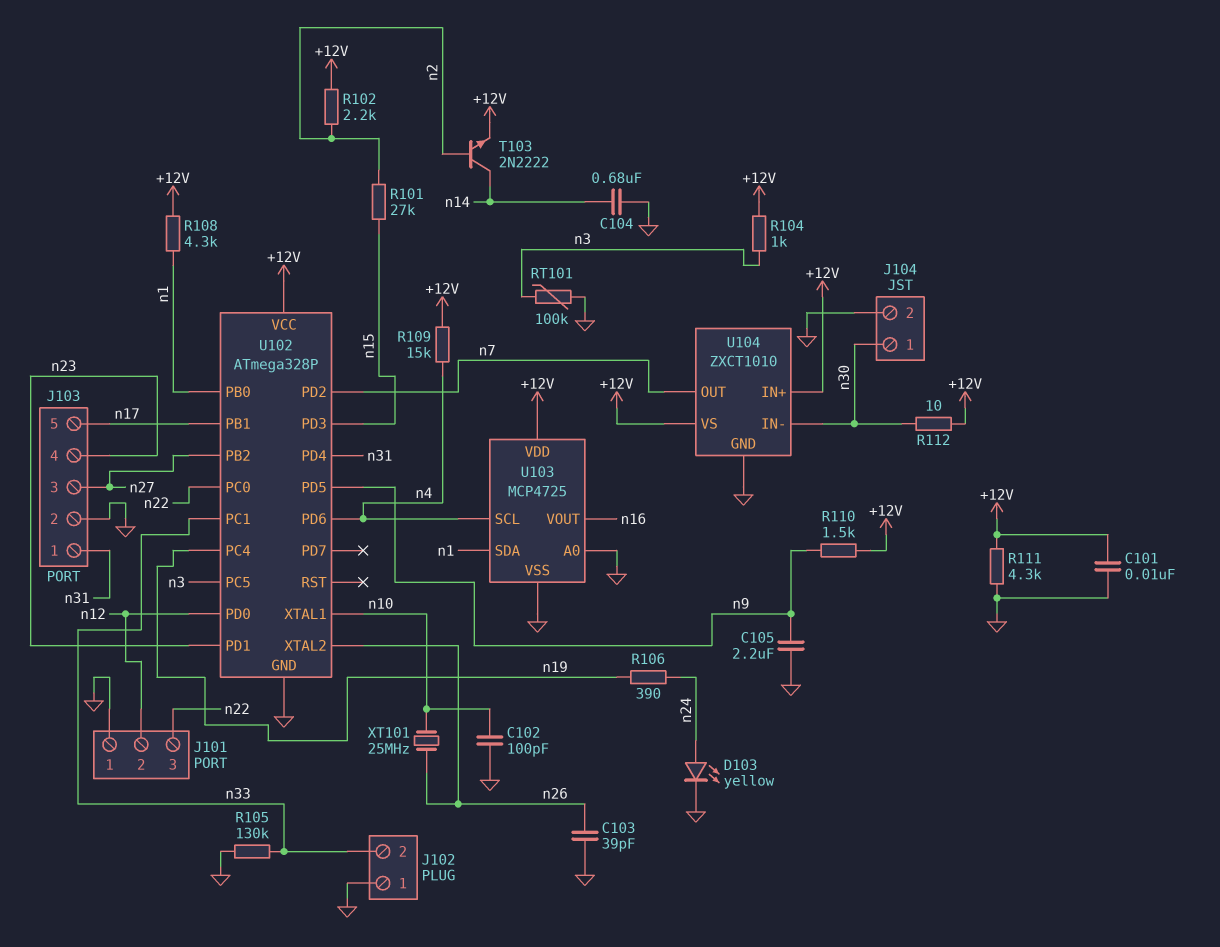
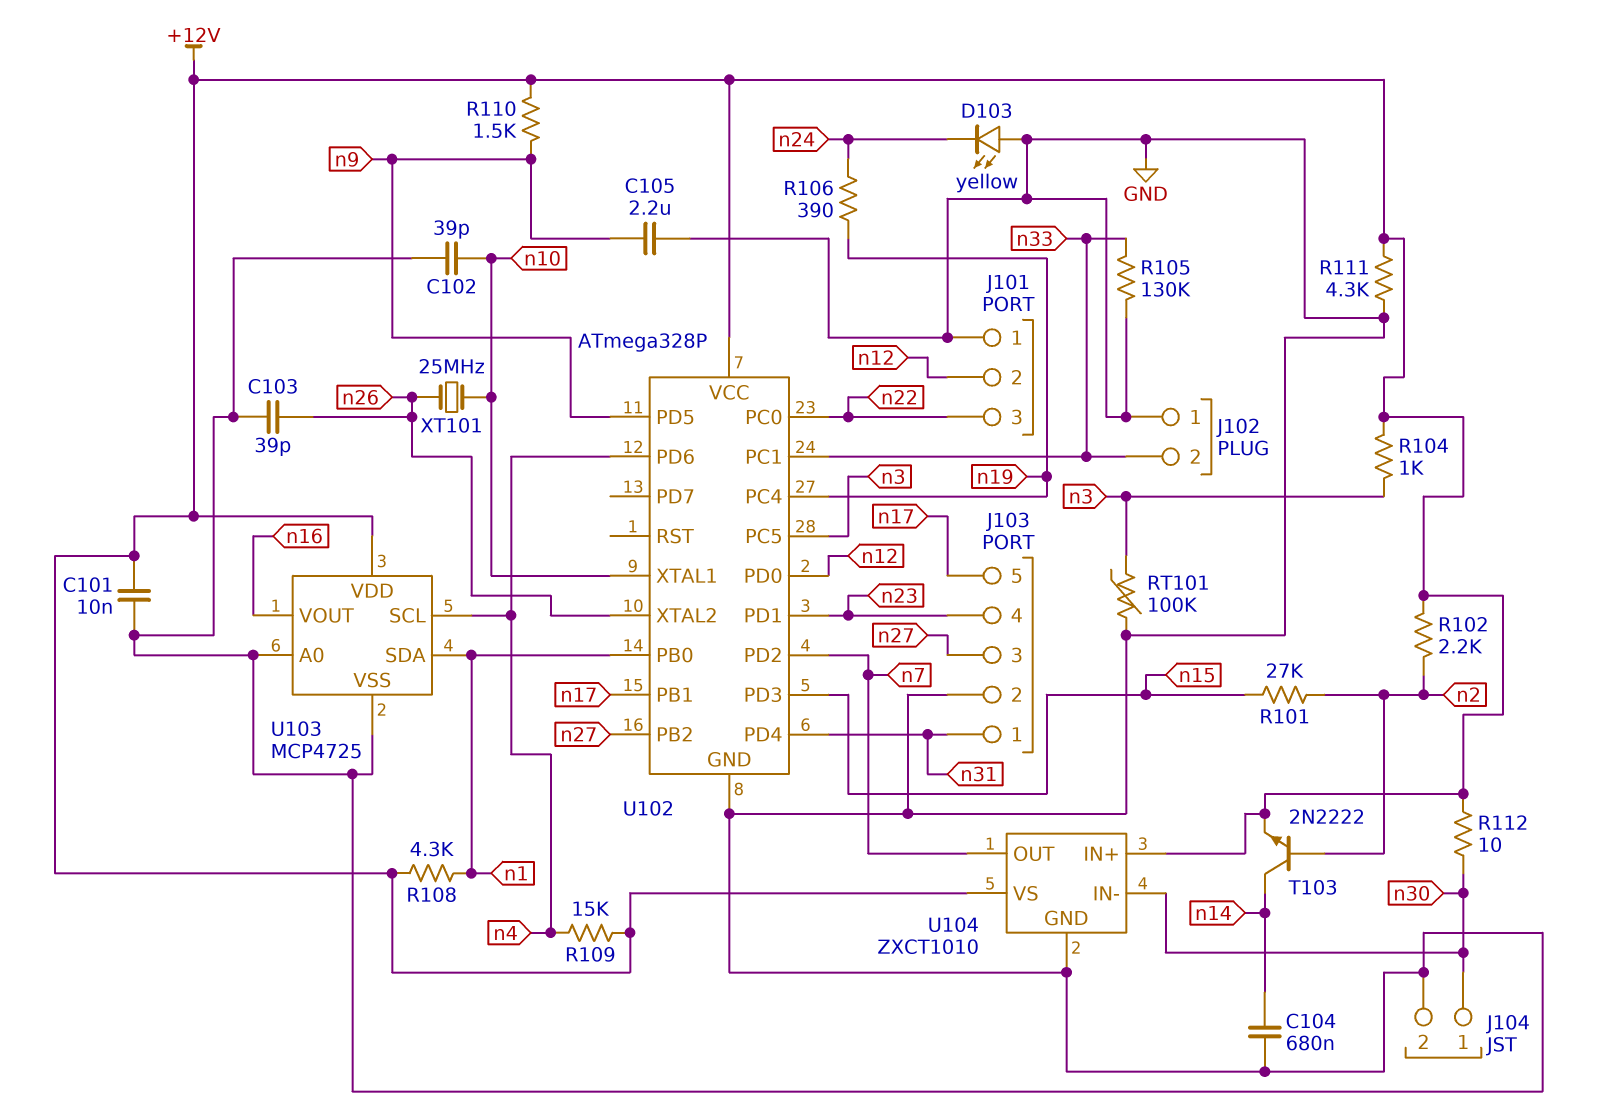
C102: 100pF (GND, n10) -> 39pF (GND, n10)
D103: LED yellow (A n24, K GND) -> LED yellow (A GND, K n24)

